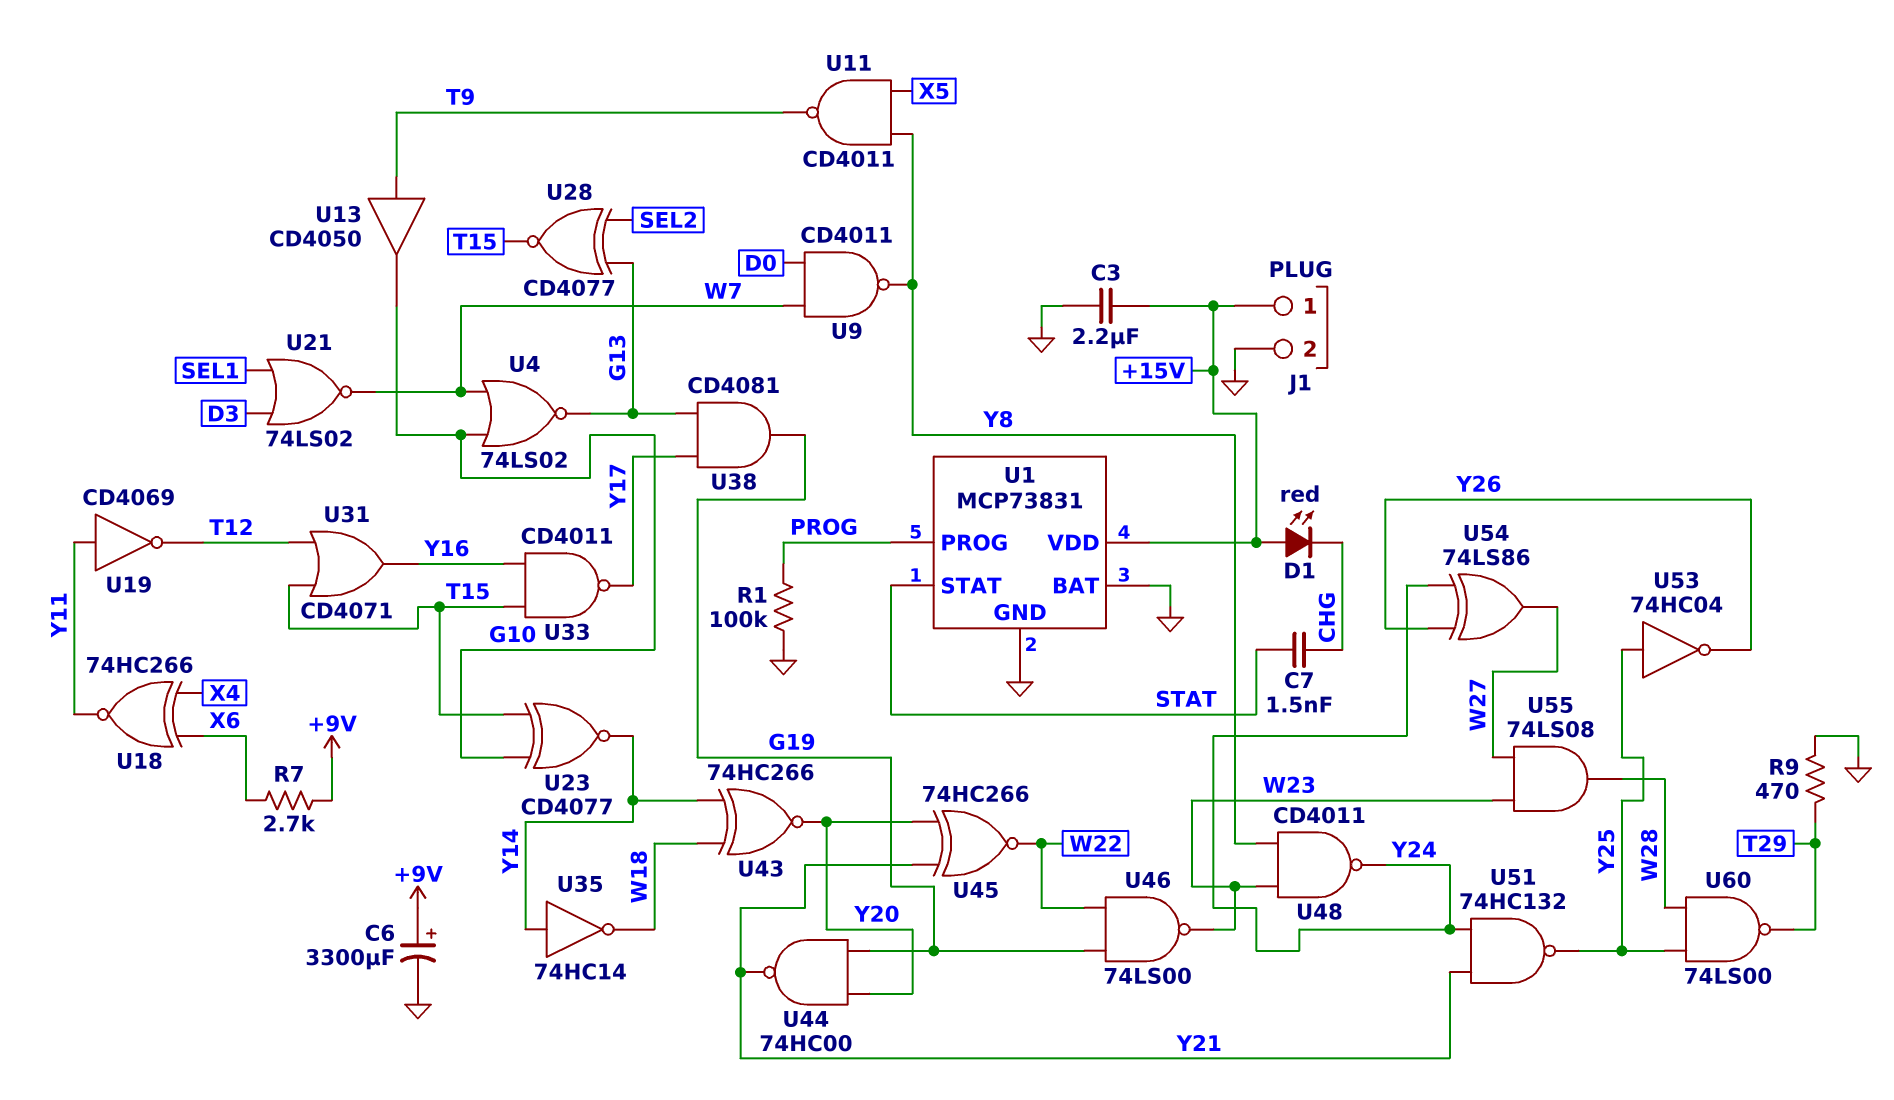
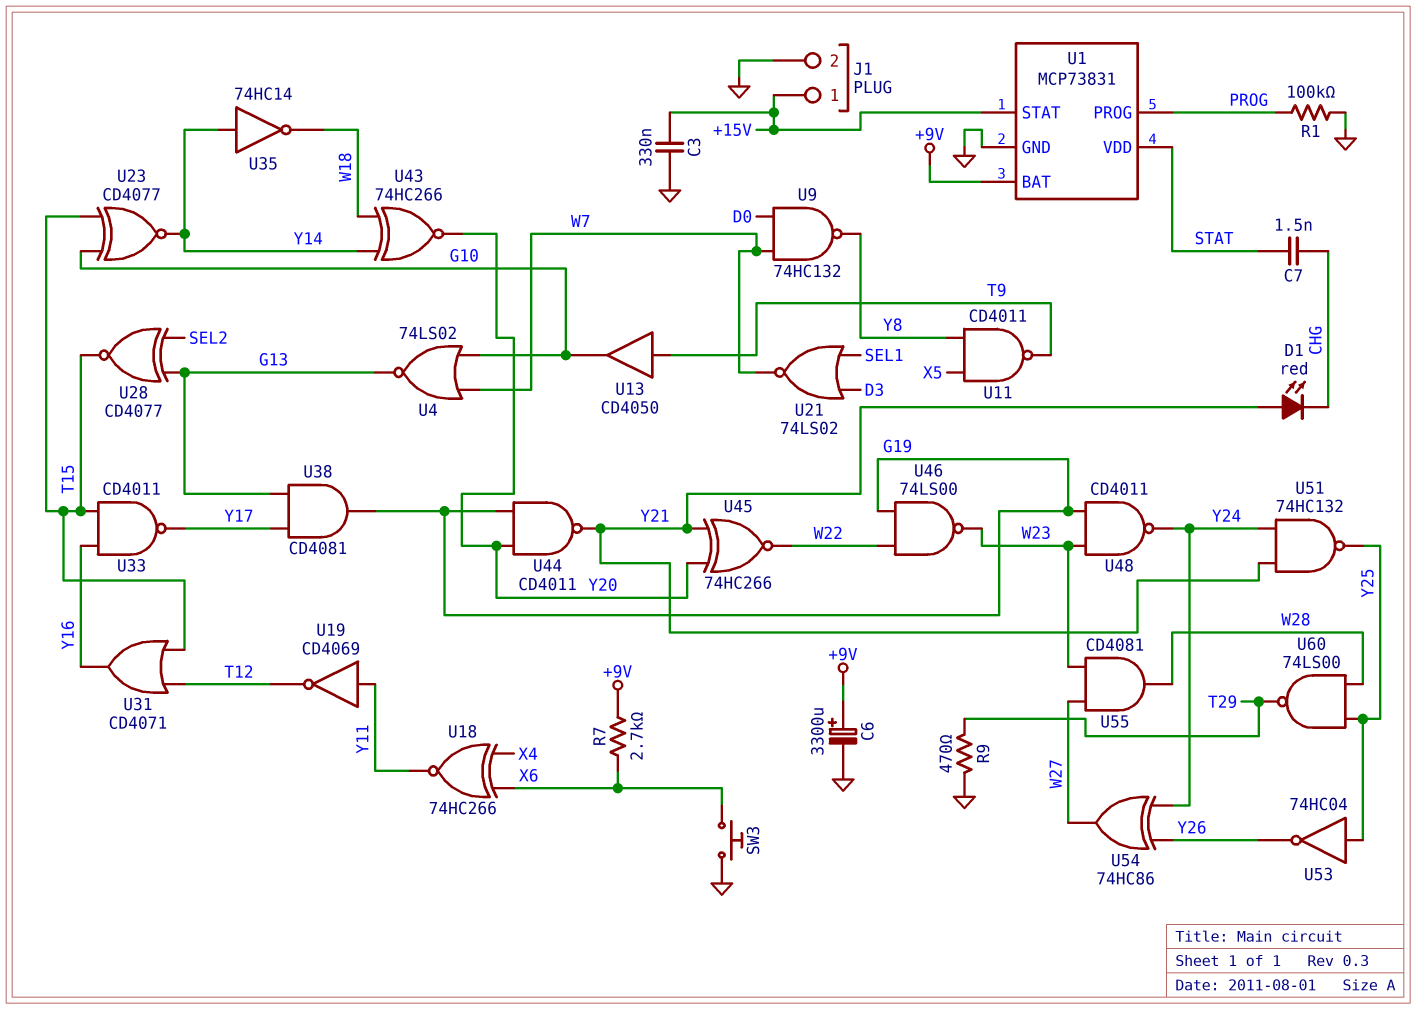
C3: 2.2uF (+15V, GND) -> 330nF (+15V, GND)
D1: LED red (A +15V, K CHG) -> LED red (A Y21, K CHG)
SW3: none -> button (GND, X6)
U1 pin BAT: GND -> +9V
U1 pin STAT: STAT -> +15V
U1 pin VDD: +15V -> STAT
U9: NAND CD4011 (in D0, in W7, out Y8) -> NAND 74HC132 (in D0, in W7, out Y8)
U44: NAND 74HC00 (in G19, in Y20, out Y21) -> NAND CD4011 (in G19, in Y20, out Y21)
U48: NAND CD4011 (in W23, in Y8, out Y24) -> NAND CD4011 (in G19, in W23, out Y24)
U54: XOR 74LS86 (in Y24, in Y26, out W27) -> XOR 74HC86 (in Y24, in Y26, out W27)
U55: AND 74LS08 (in W23, in W27, out W28) -> AND CD4081 (in W23, in W27, out W28)

